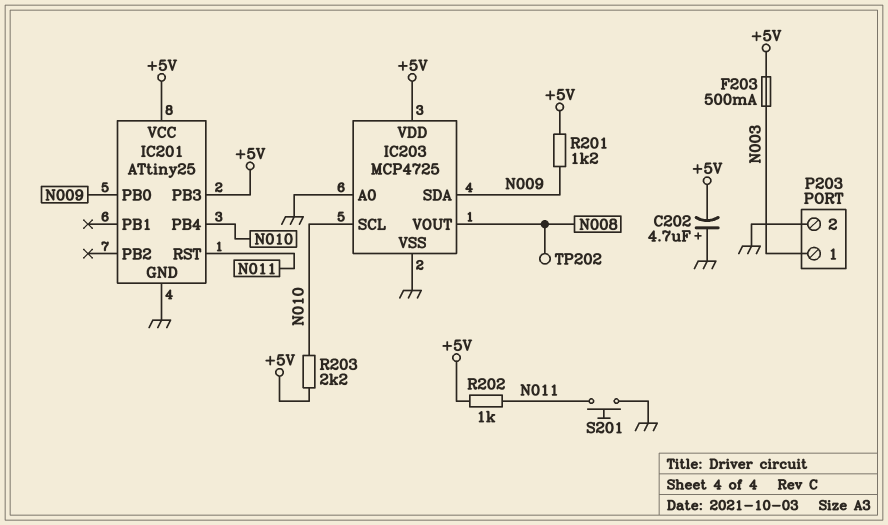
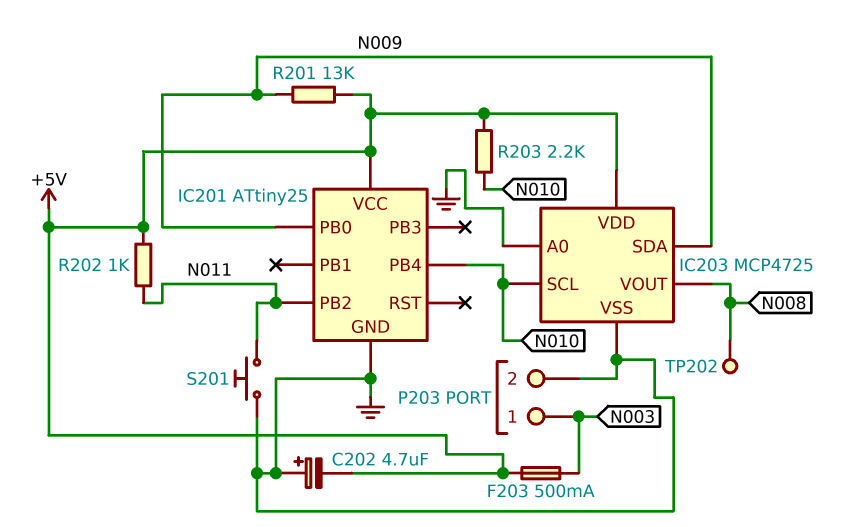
IC201 pin PB2: none -> N011
IC201 pin PB3: +5V -> none
IC201 pin RST: N011 -> none
R201: 1.2k (+5V, N009) -> 13k (+5V, N009)

